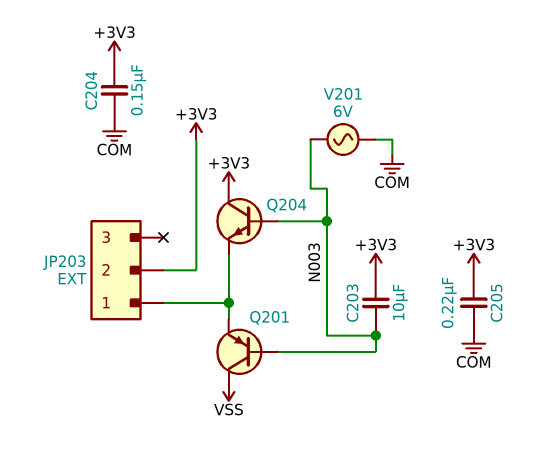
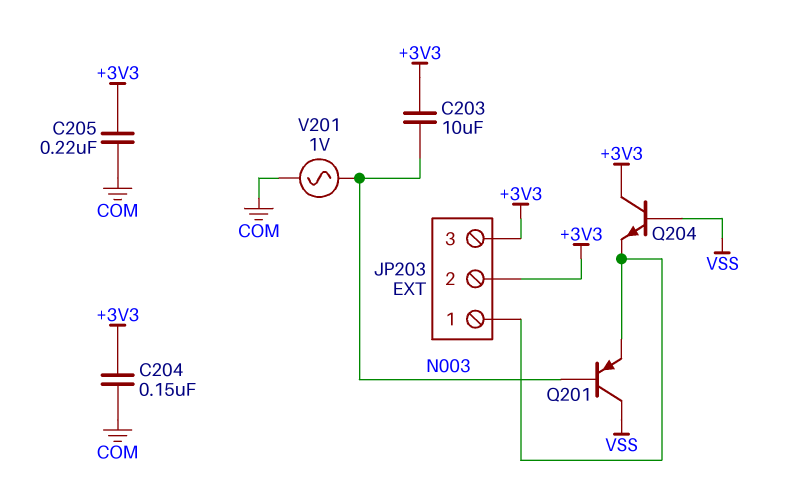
JP203 pin 3: none -> +3V3
Q204: NPN (B N003, C +3V3, E JP203/1) -> NPN (B VSS, C +3V3, E JP203/1)
V201: AC 6V (COM, N003) -> AC 1V (COM, N003)

